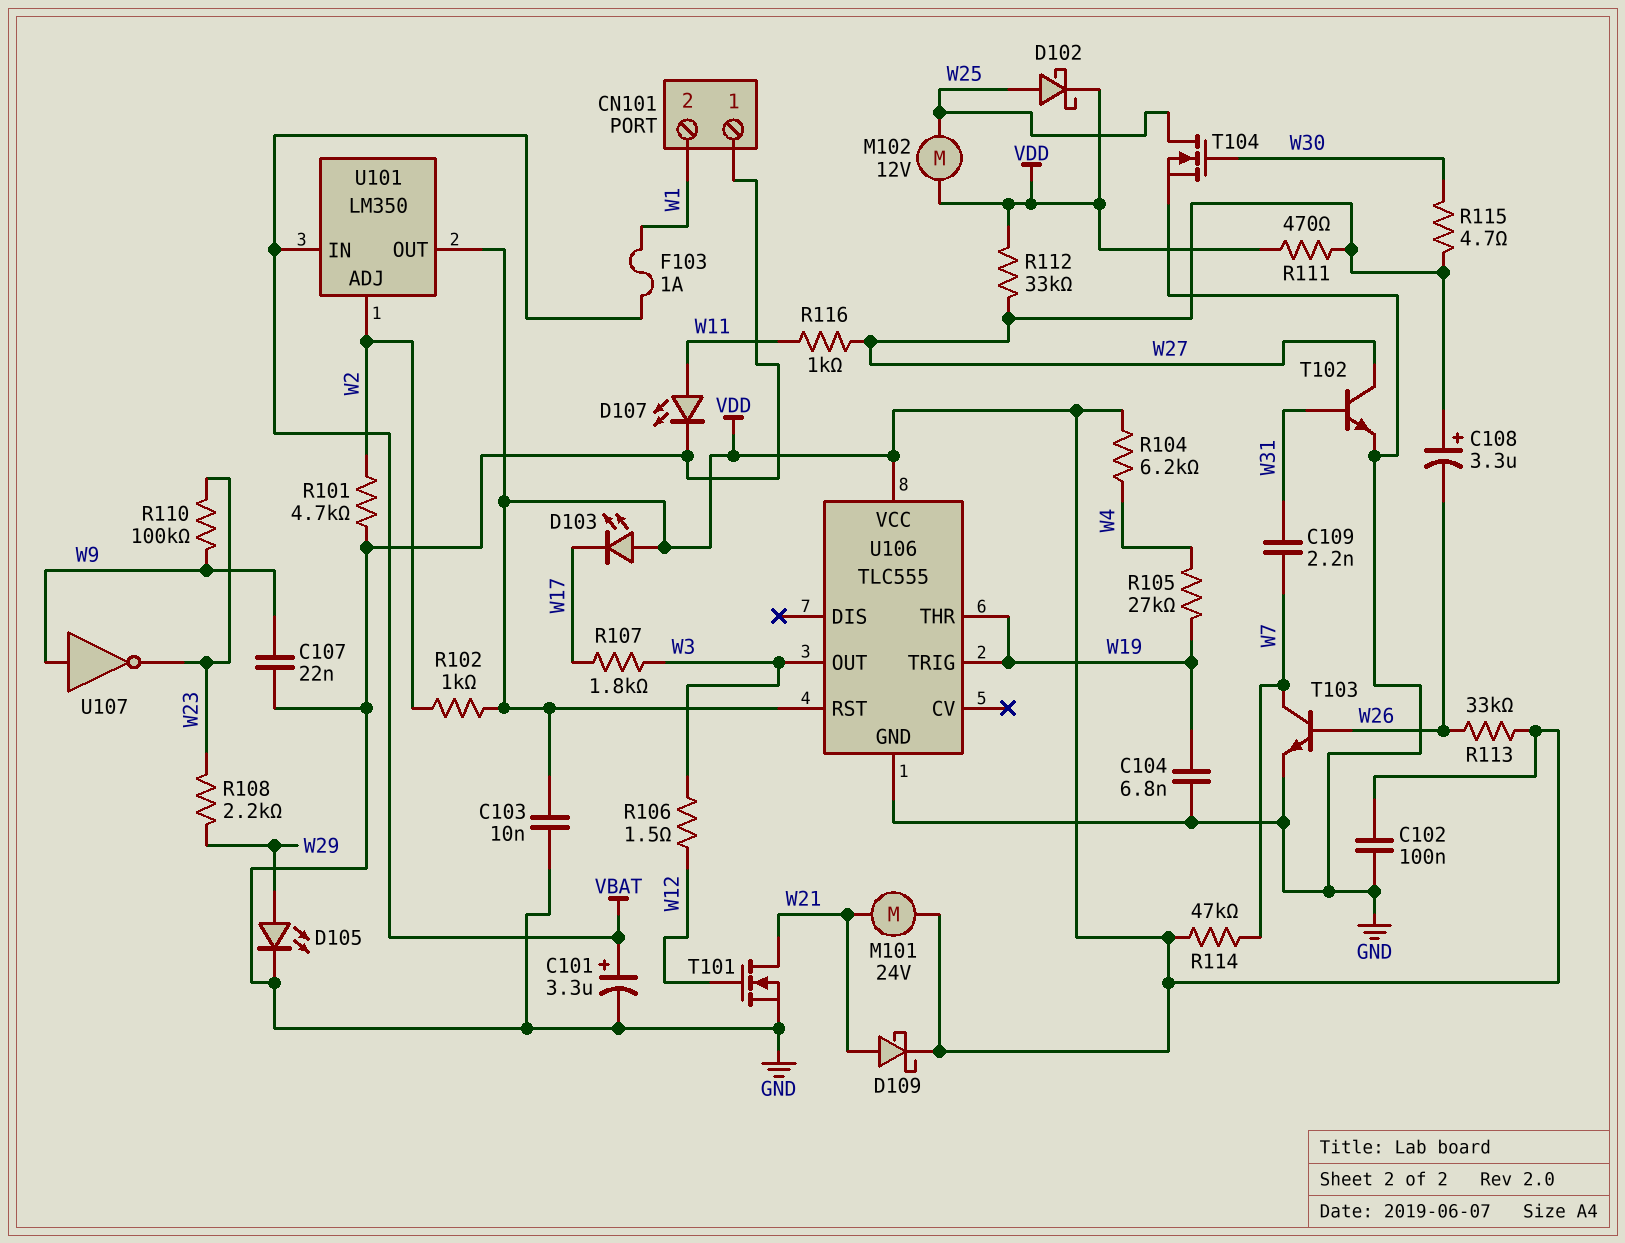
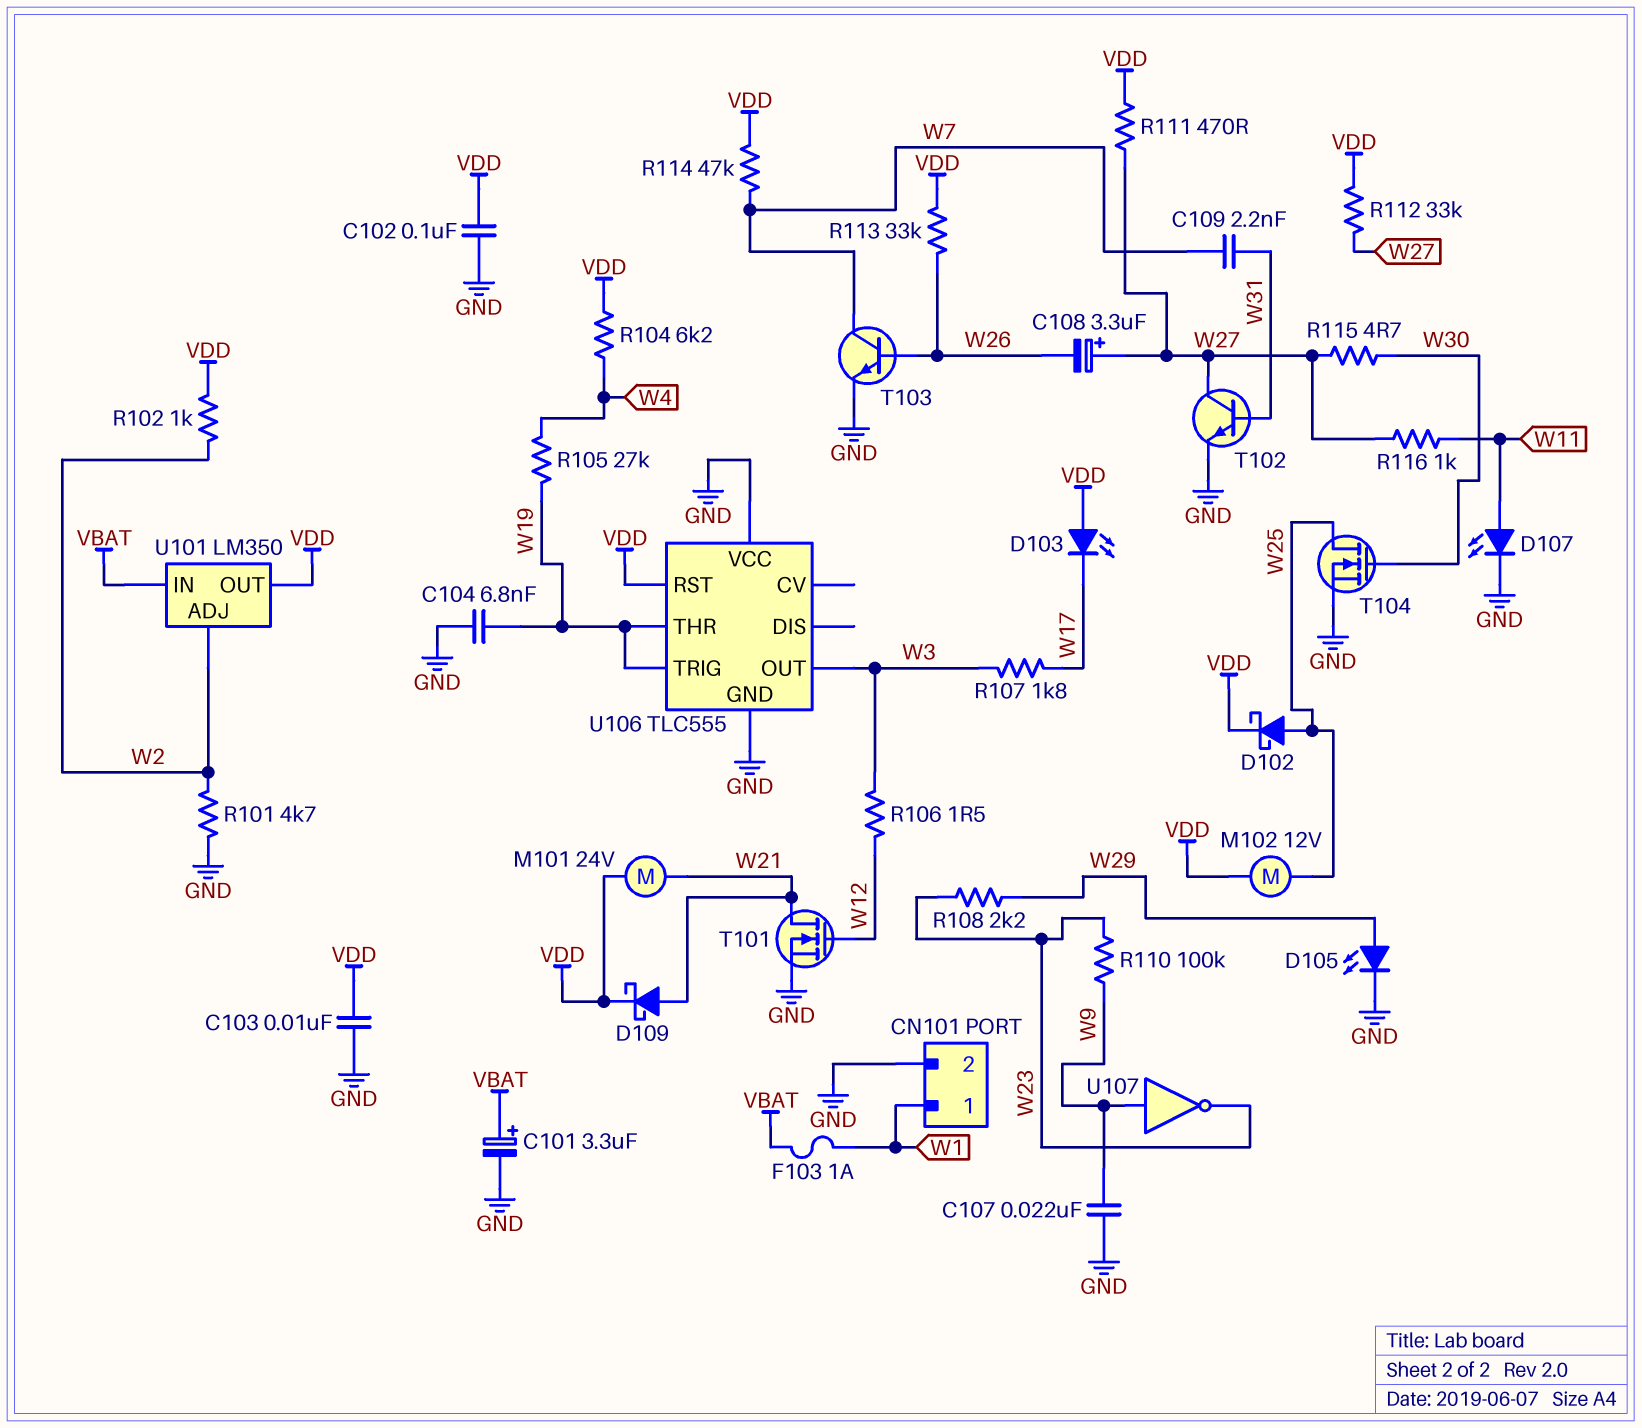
CN101 pin 1: GND -> W1
CN101 pin 2: W1 -> GND
U106 pin VCC: VDD -> GND

